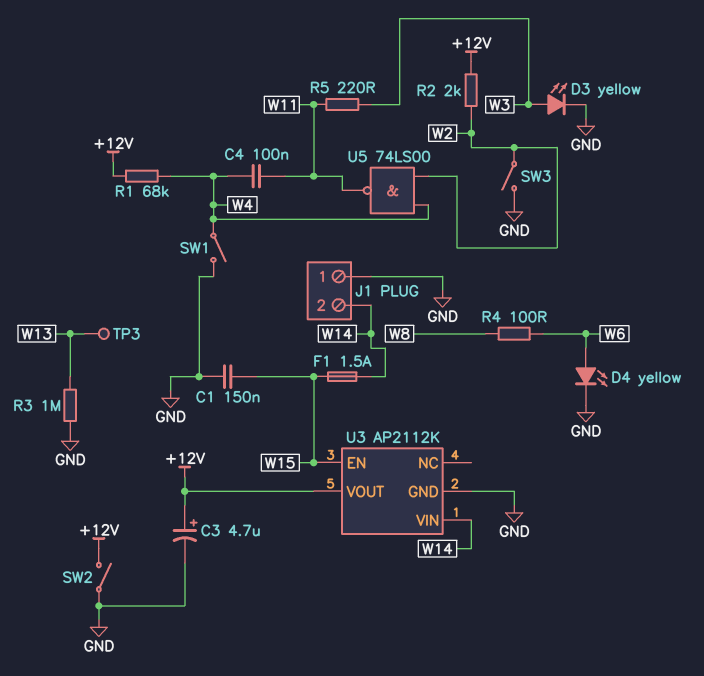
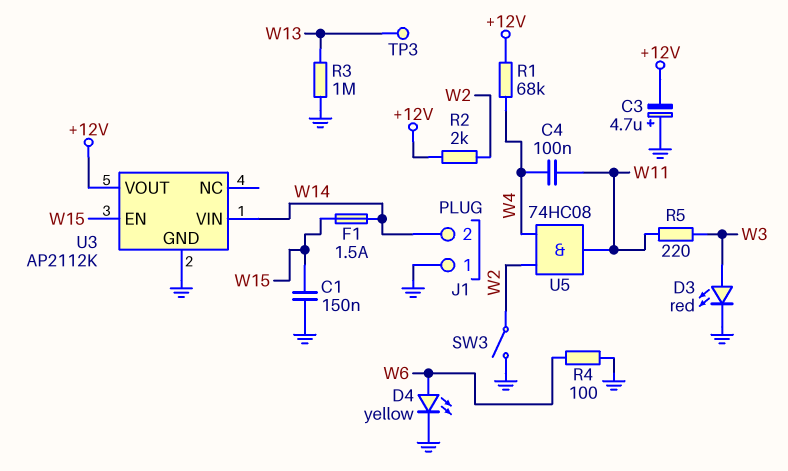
C3: 4.7uF (plus +12V, minus GND) -> 4.7uF (plus GND, minus +12V)
D3: LED yellow (A W3, K GND) -> LED red (A W3, K GND)
R4: 100 (W6, W8) -> 100 (GND, W6)
SW1: switch (GND, W4) -> none
SW2: switch (+12V, GND) -> none
U5: NAND 74LS00 (in W2, in W4, out W11) -> AND 74HC08 (in W2, in W4, out W11)

